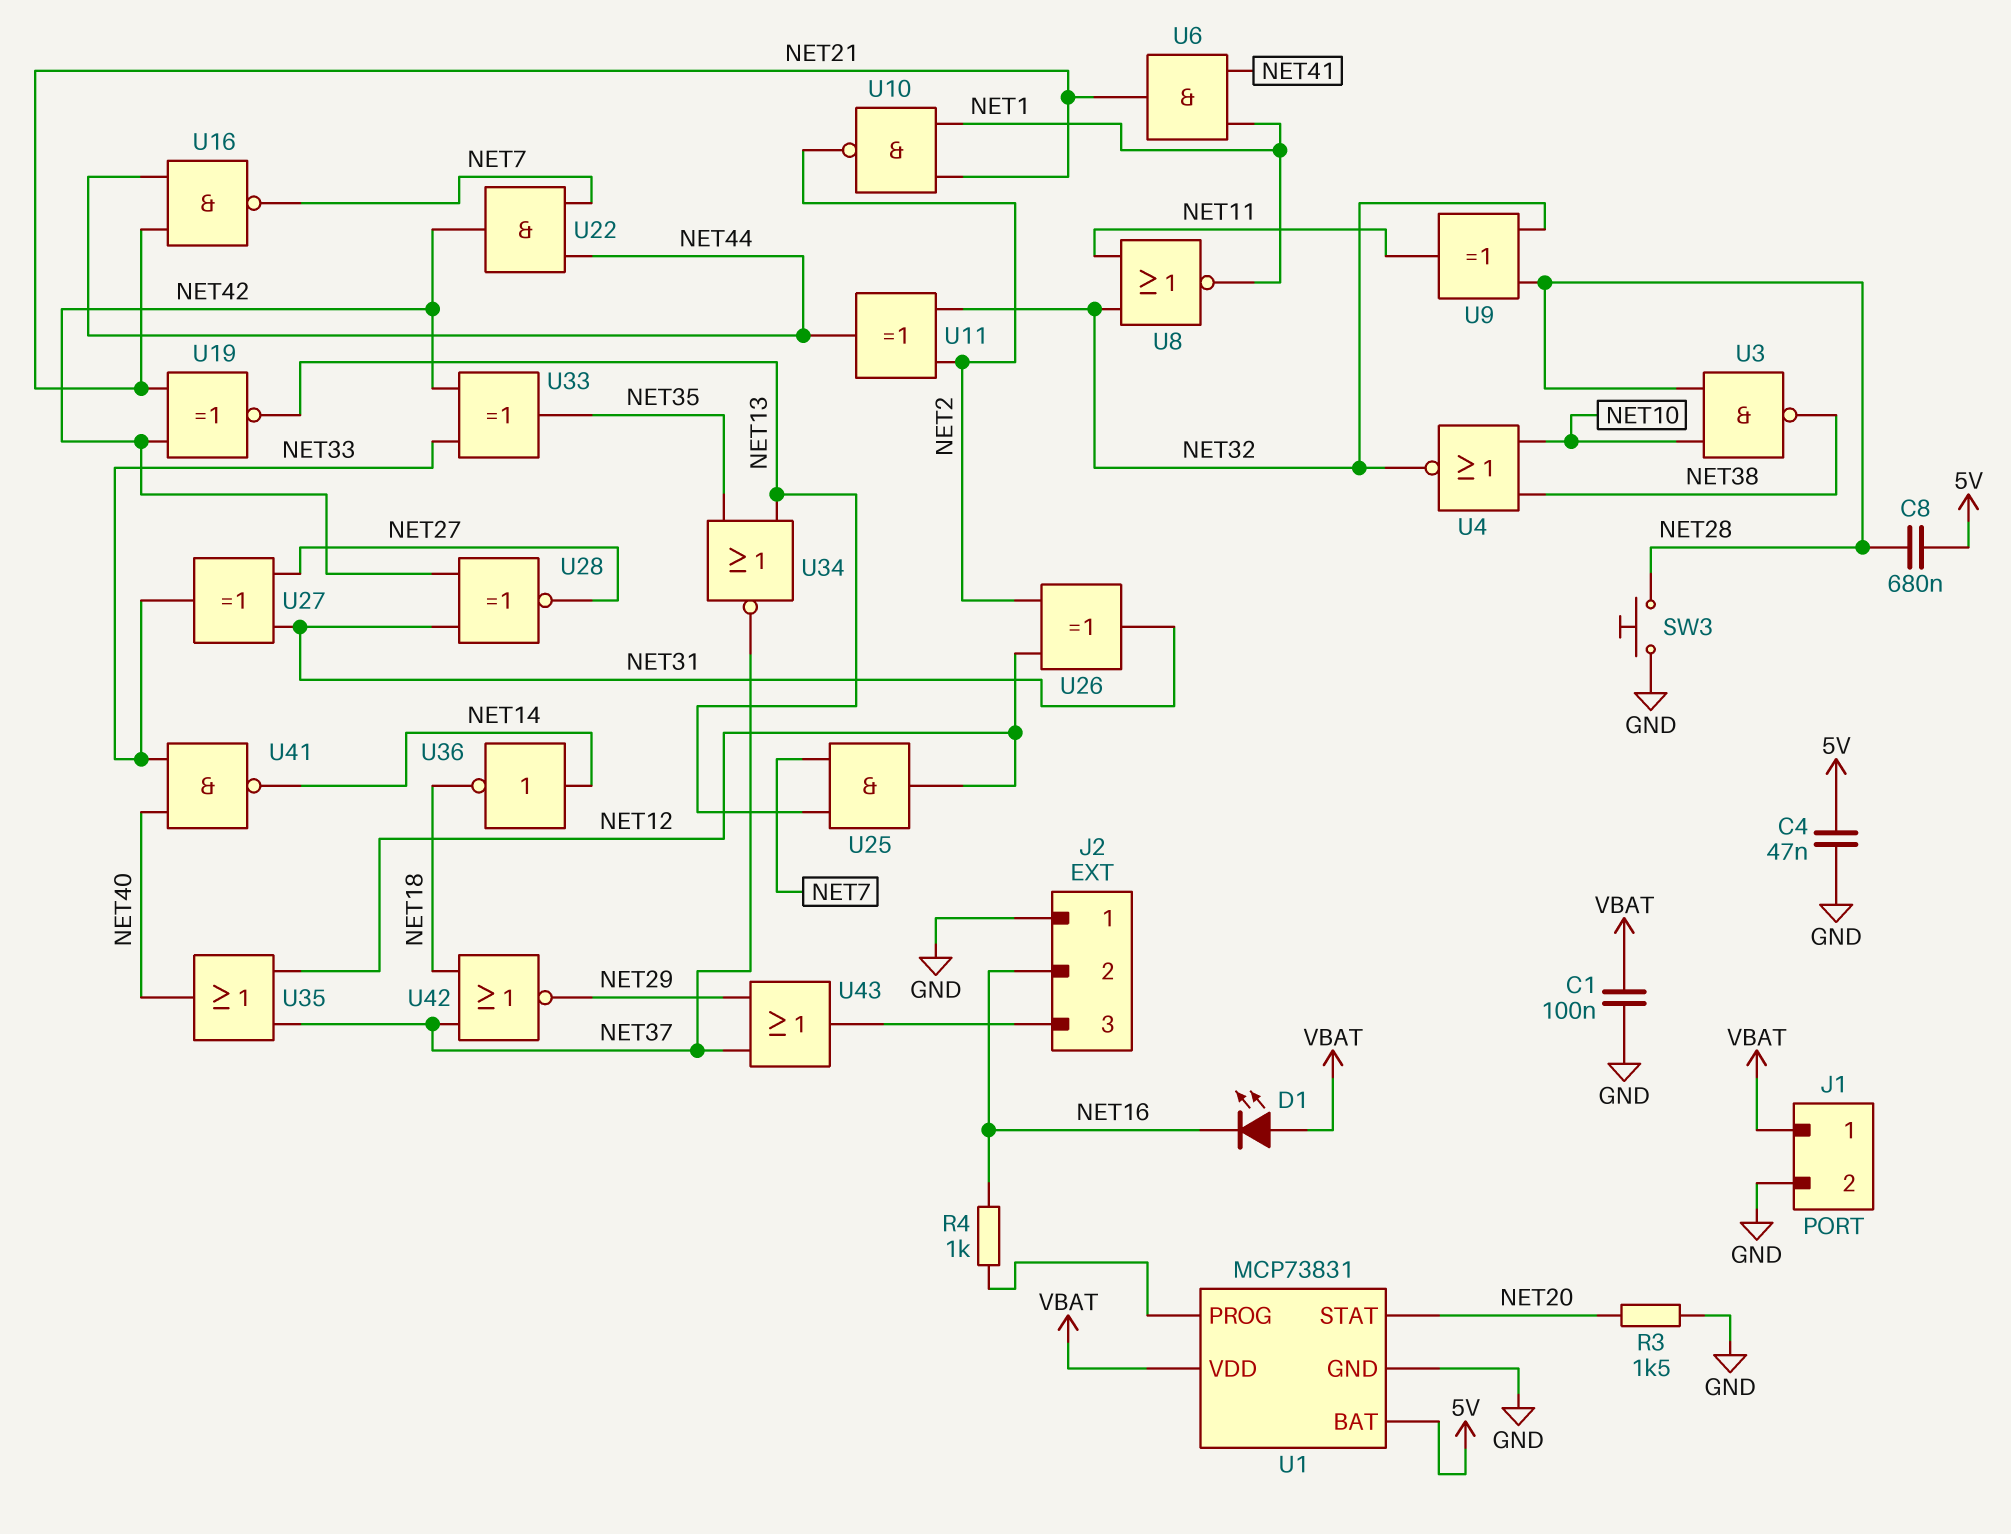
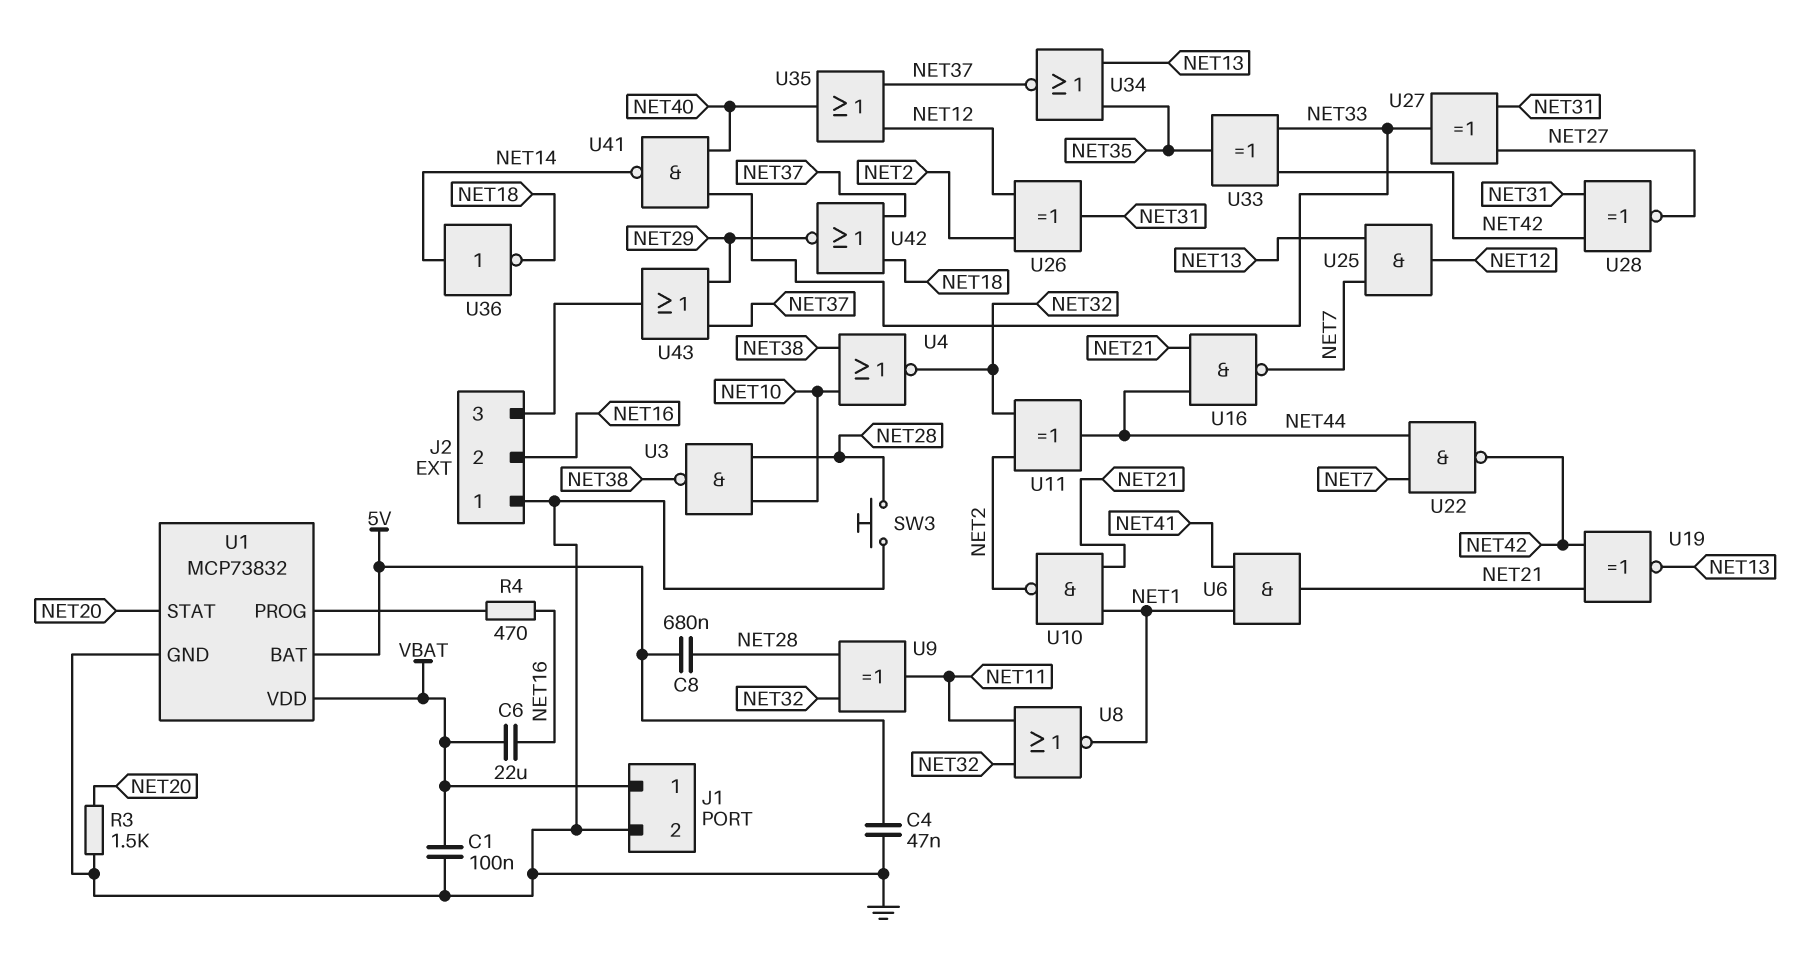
C6: none -> 22uF (NET16, VBAT)
D1: LED (A VBAT, K NET16) -> none
R4: 1k (NET16, U1/PROG) -> 470 (NET16, U1/PROG)
U1: MCP73831 -> MCP73832
U22: AND (in NET7, in NET44, out NET42) -> NAND (in NET7, in NET44, out NET42)

